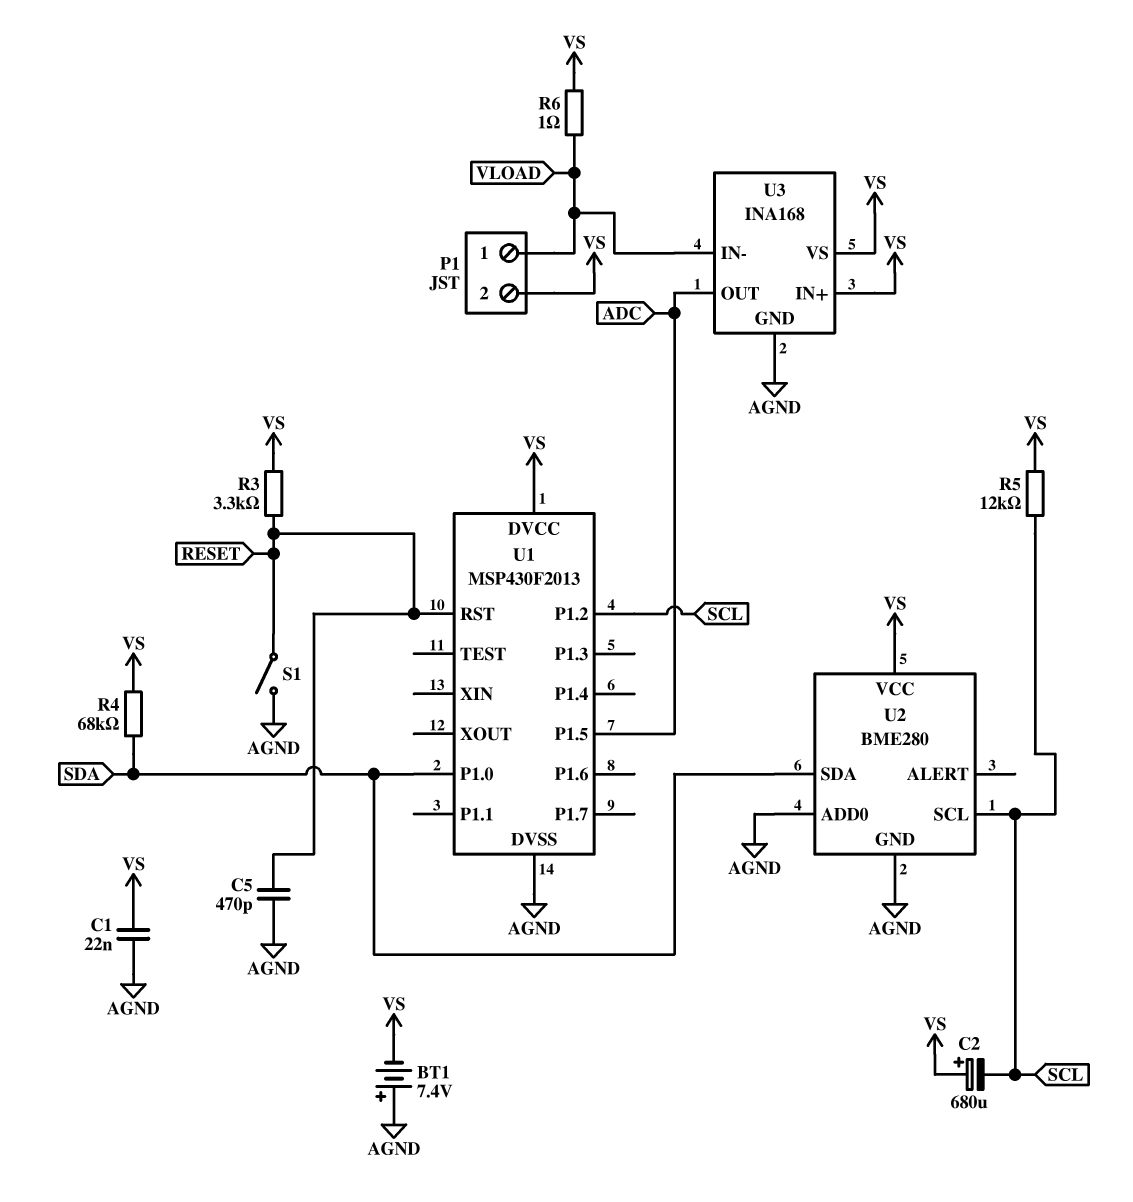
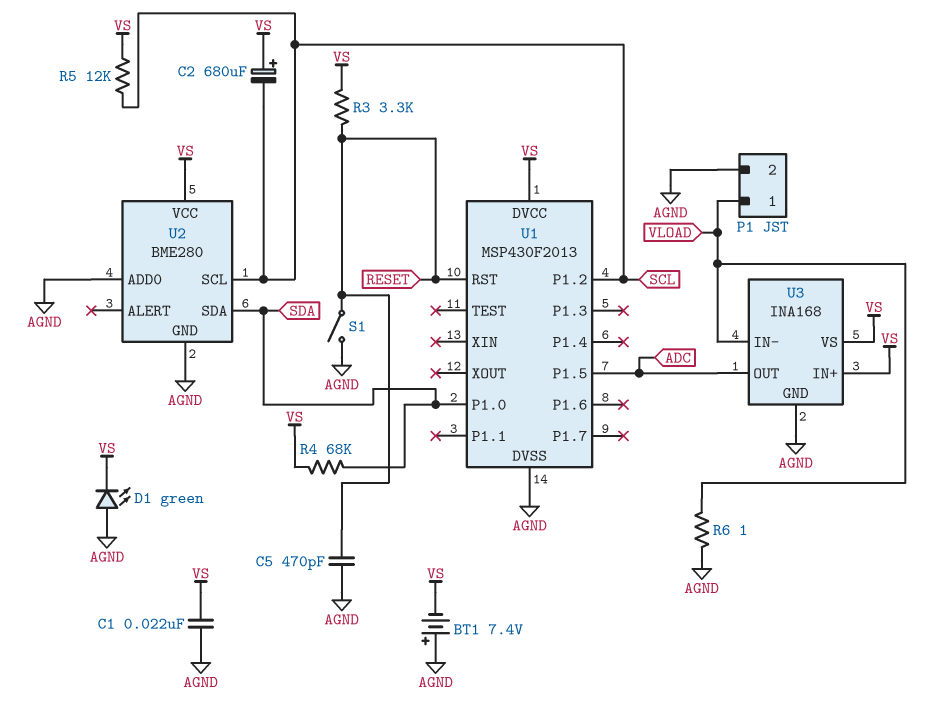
D1: none -> LED green (A AGND, K VS)
P1 pin 2: VS -> AGND
R6: 1 (VLOAD, VS) -> 1 (AGND, VLOAD)

